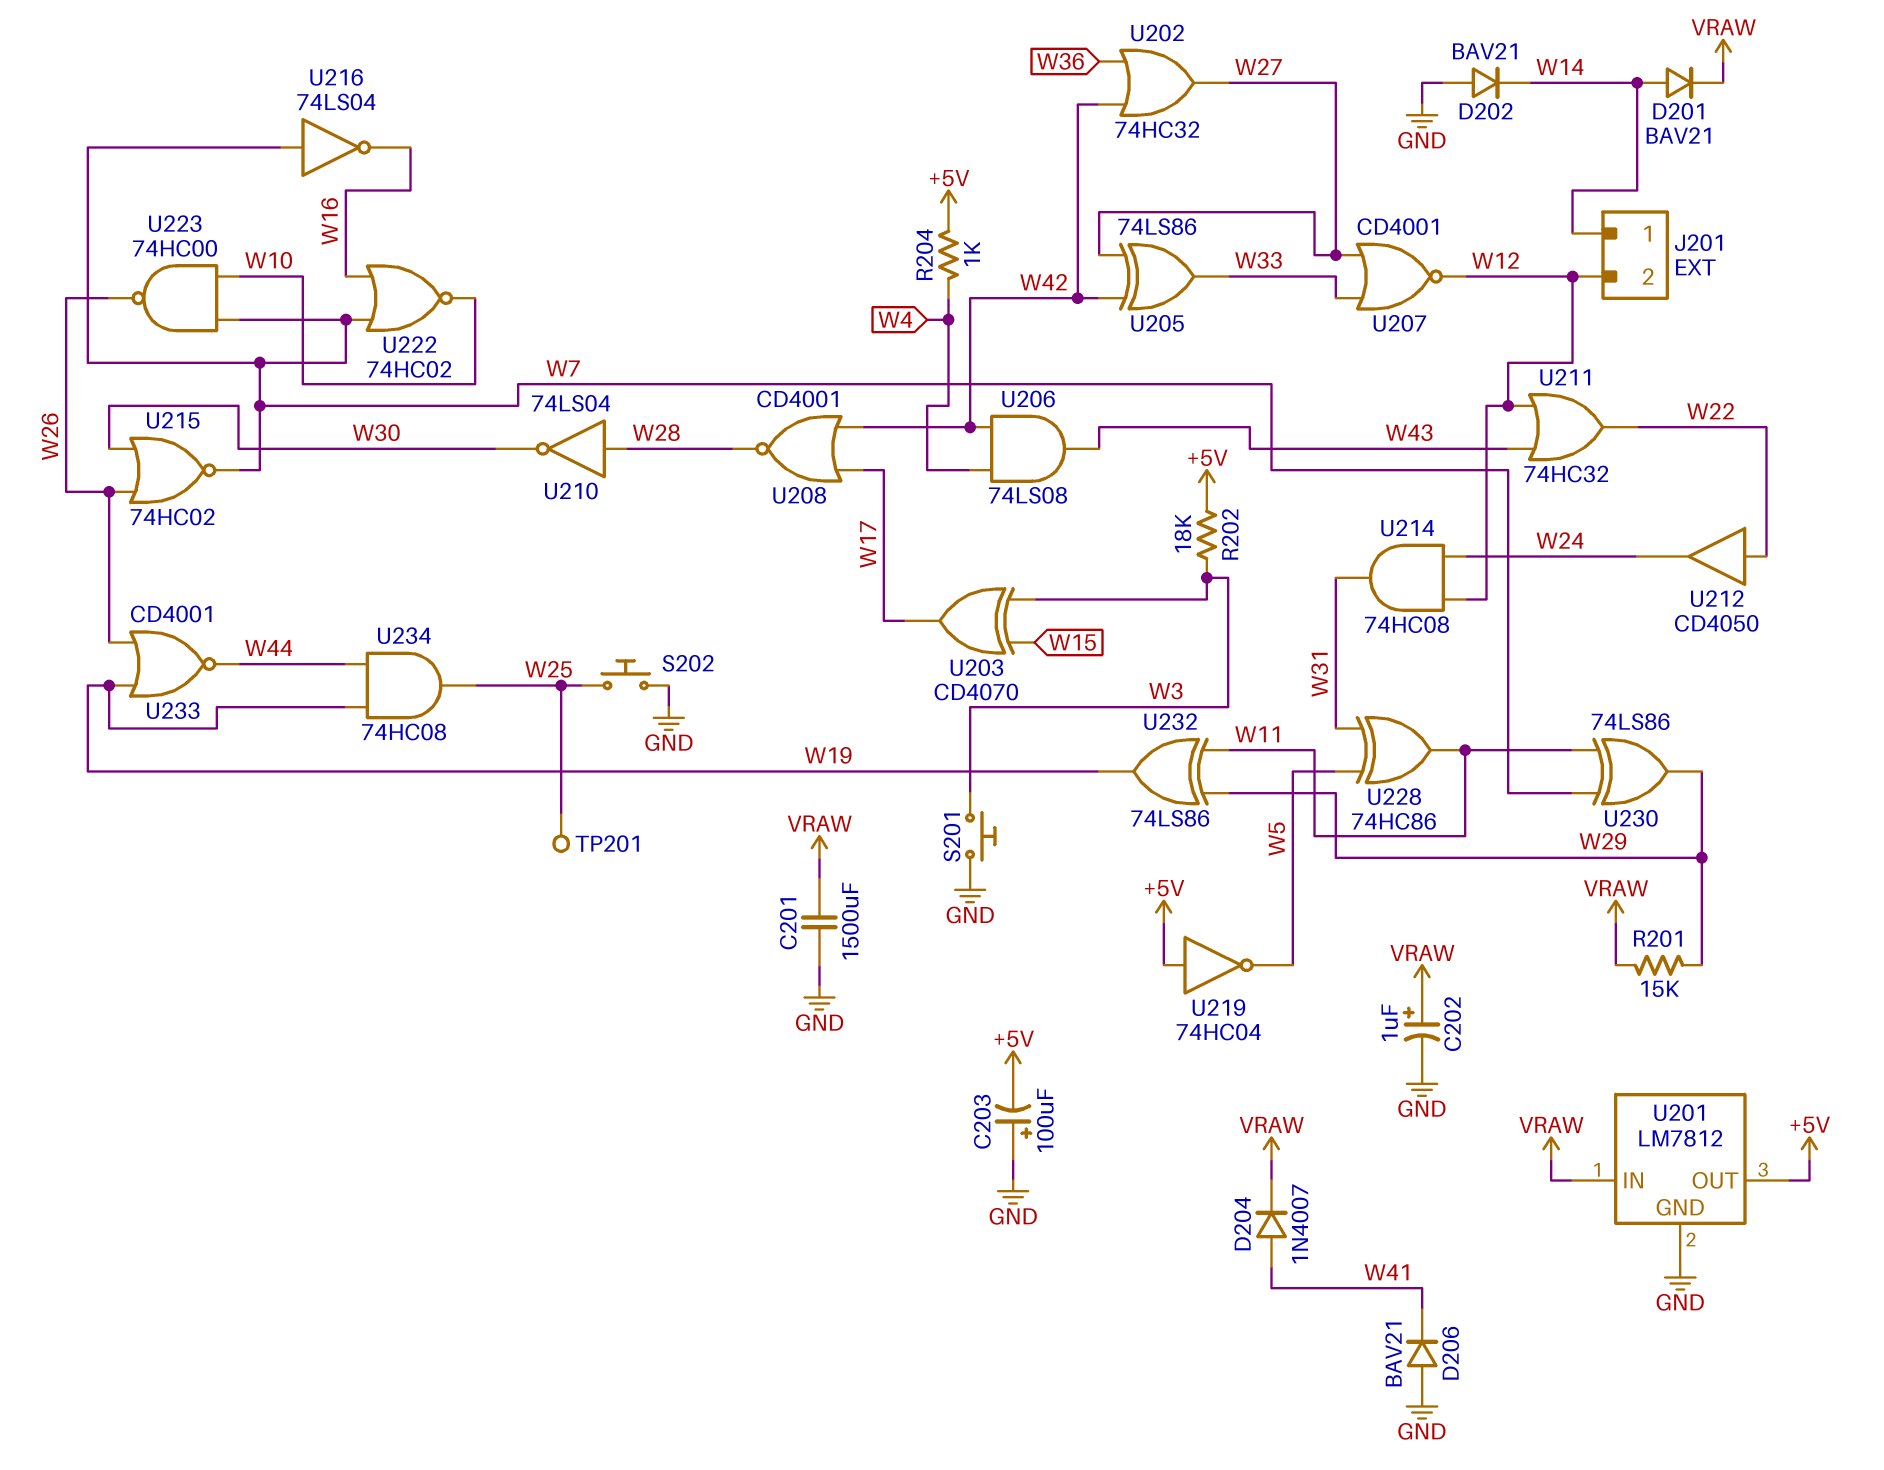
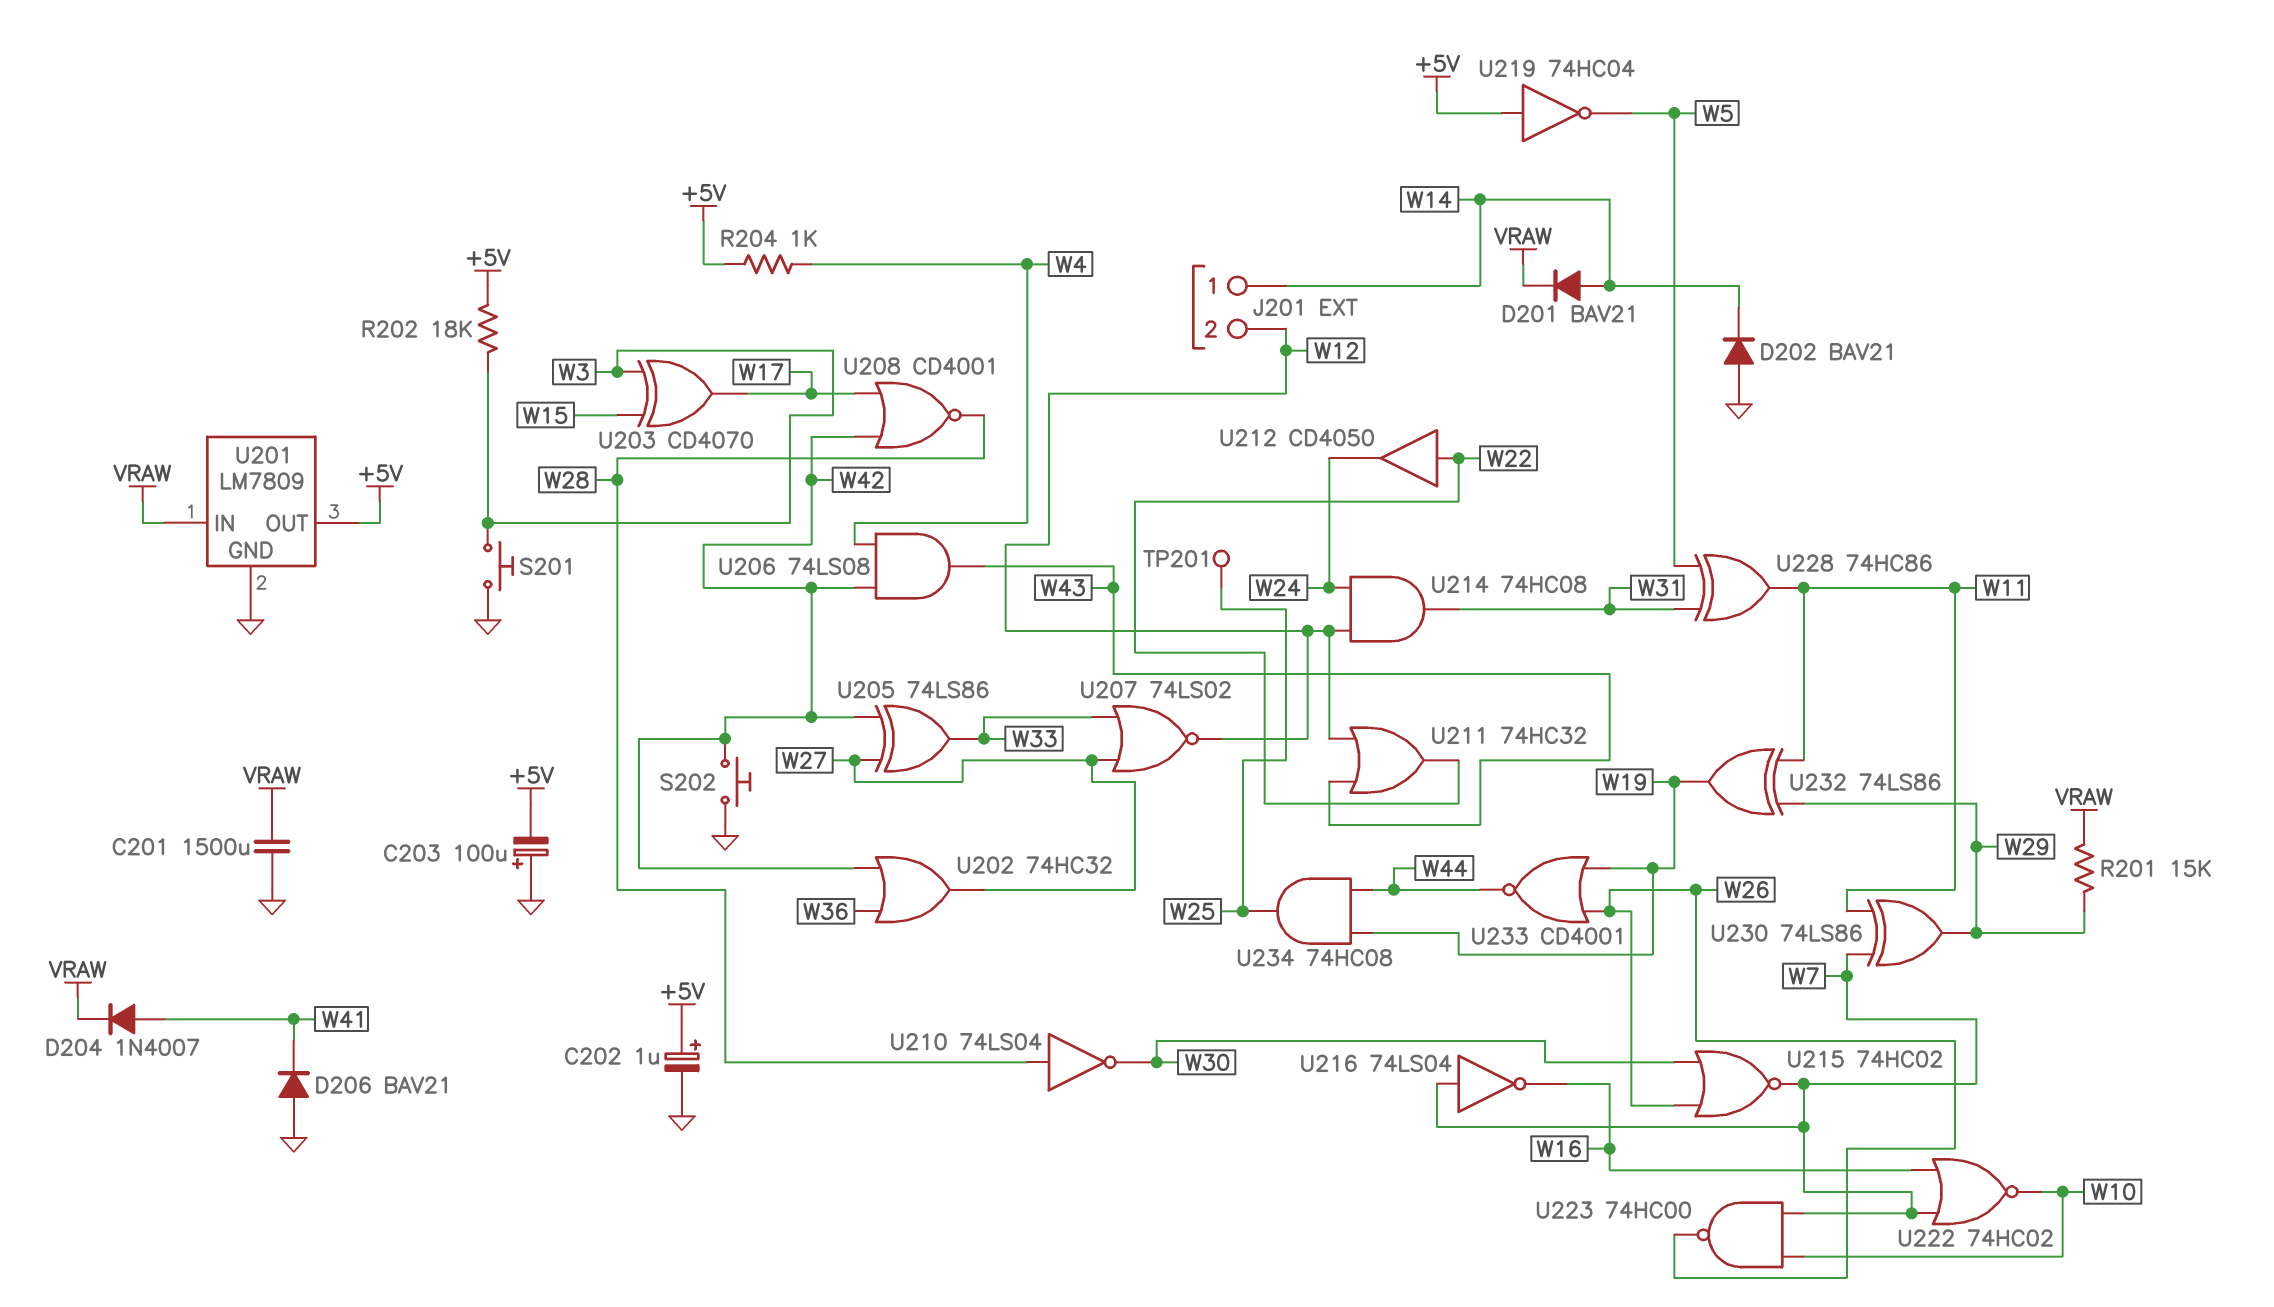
C202: 1uF (plus VRAW, minus GND) -> 1uF (plus +5V, minus GND)
S202: button (GND, W25) -> button (GND, W42)
U201: LM7812 -> LM7809
U207: NOR CD4001 (in W27, in W33, out W12) -> NOR 74LS02 (in W27, in W33, out W12)

